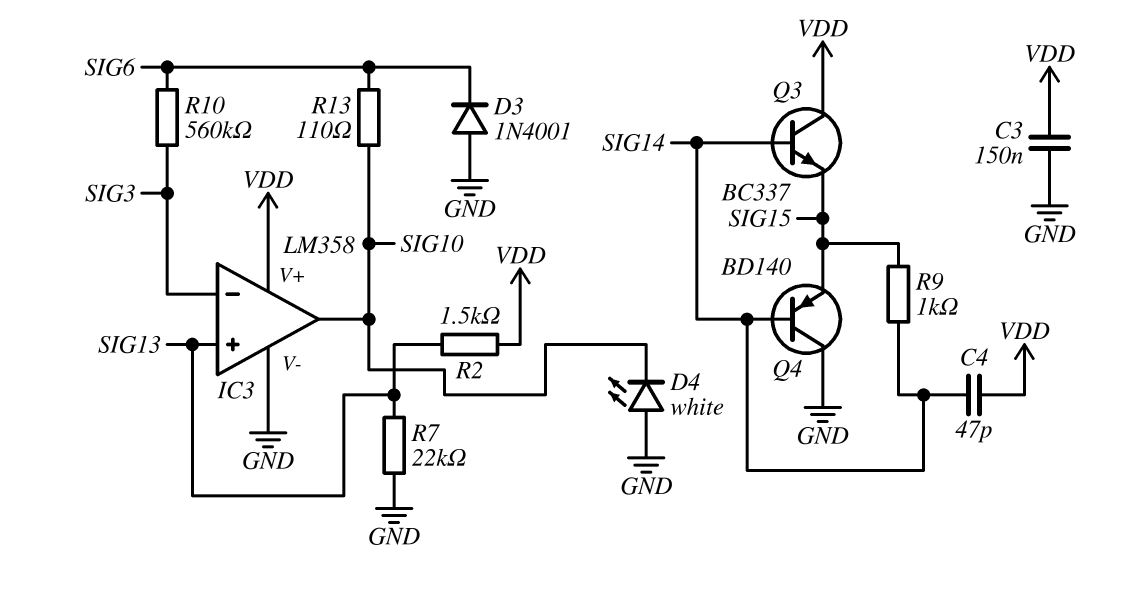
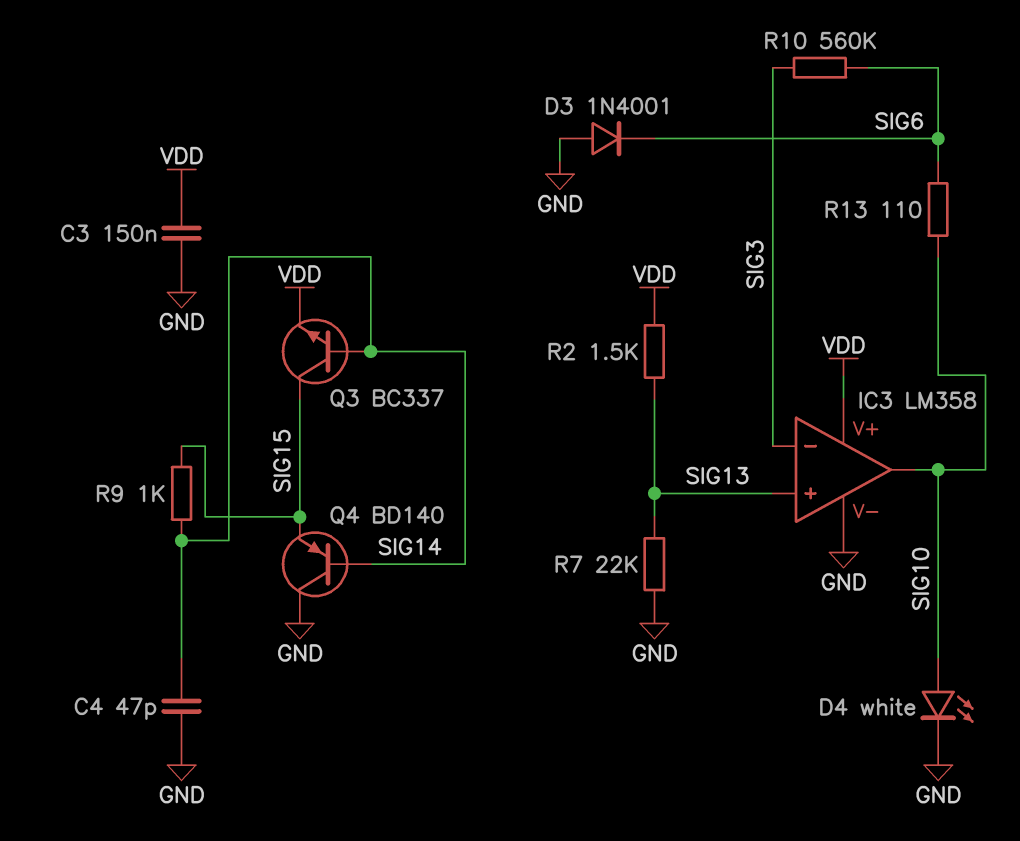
C4: 47pF (SIG14, VDD) -> 47pF (GND, SIG14)
D4: LED white (A GND, K SIG10) -> LED white (A SIG10, K GND)
Q3: NPN BC337 (B SIG14, C VDD, E SIG15) -> NPN BC337 (B SIG14, C SIG15, E VDD)

